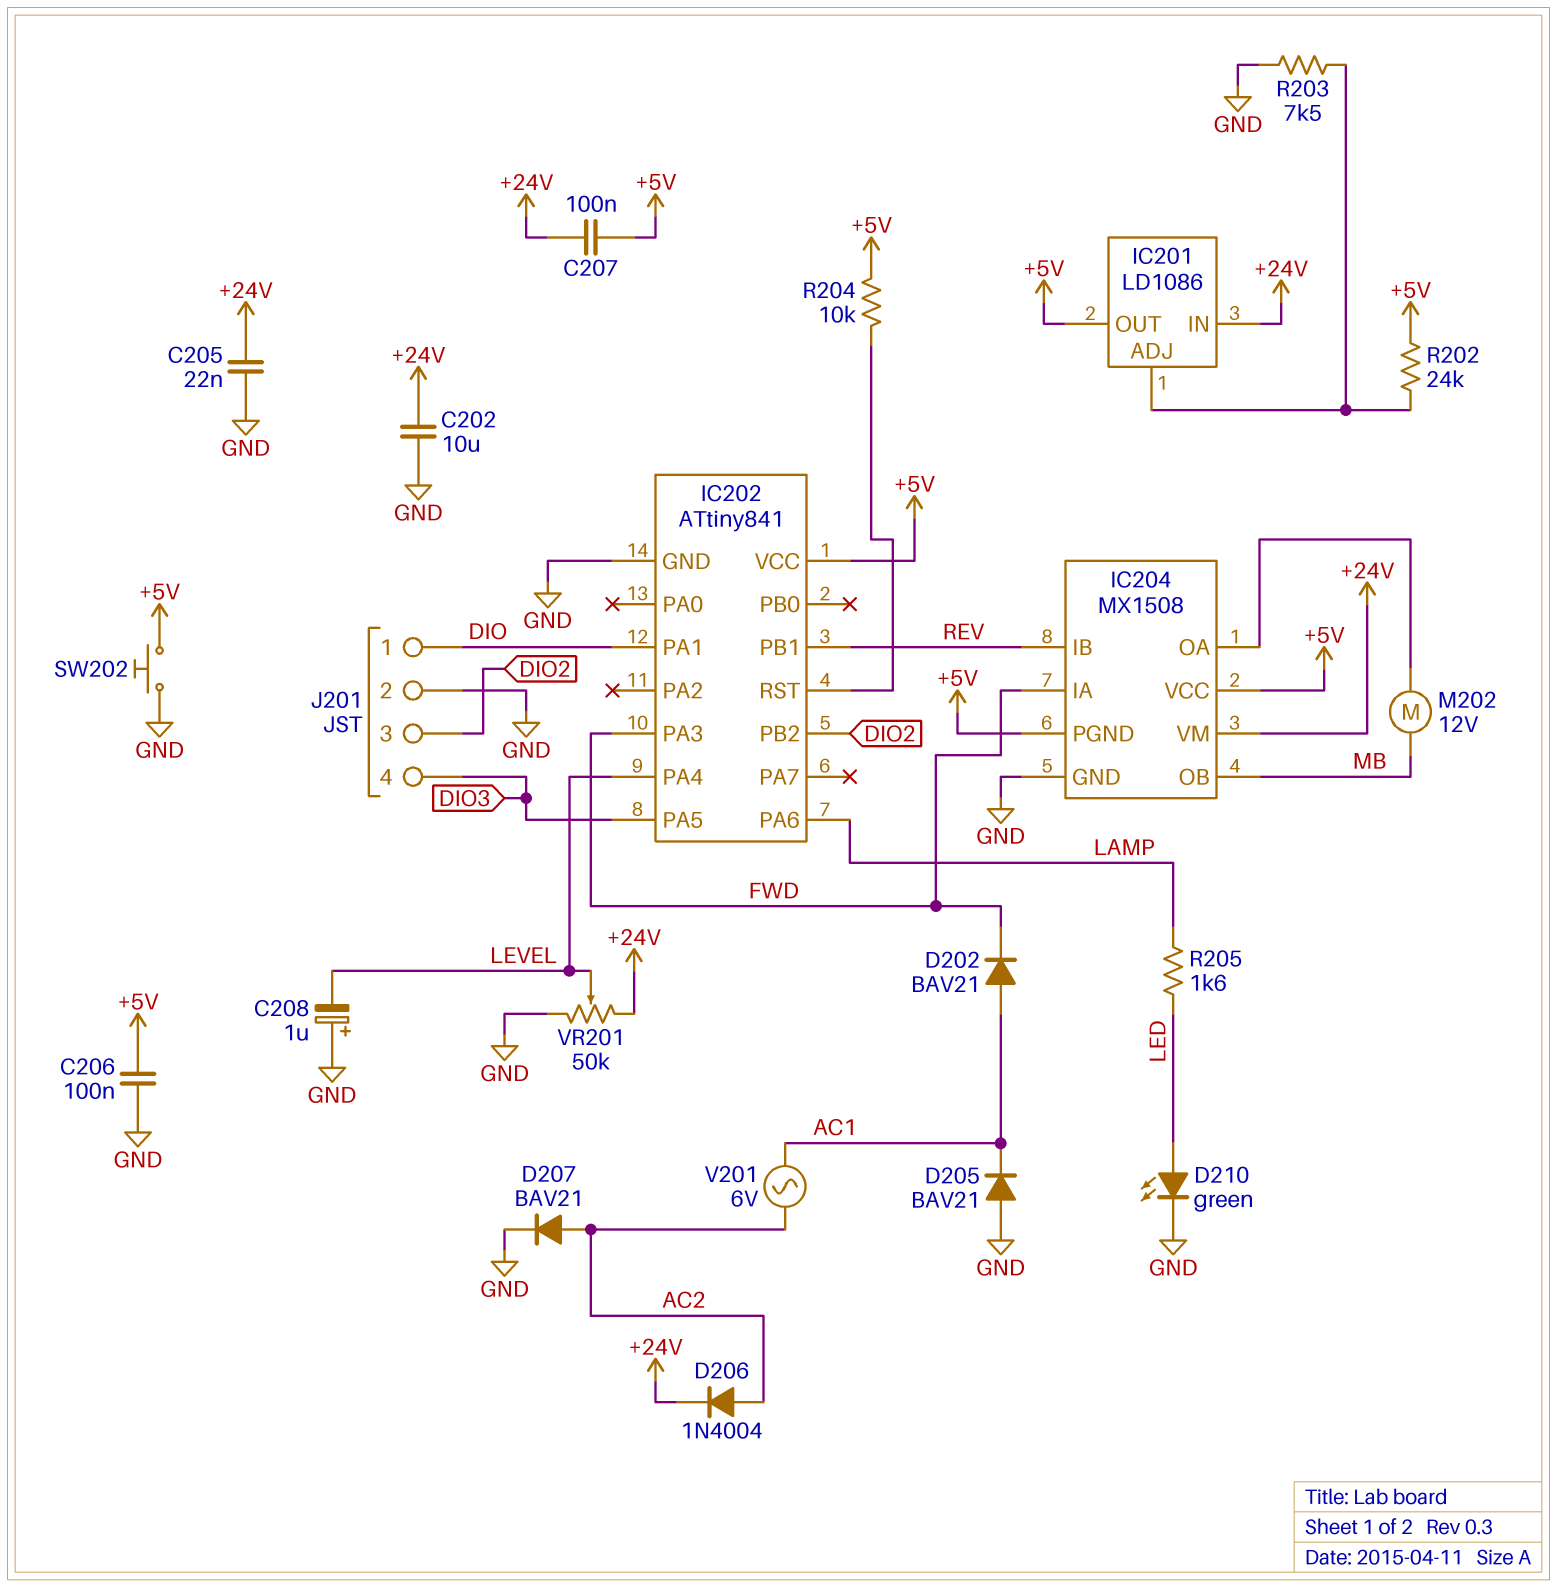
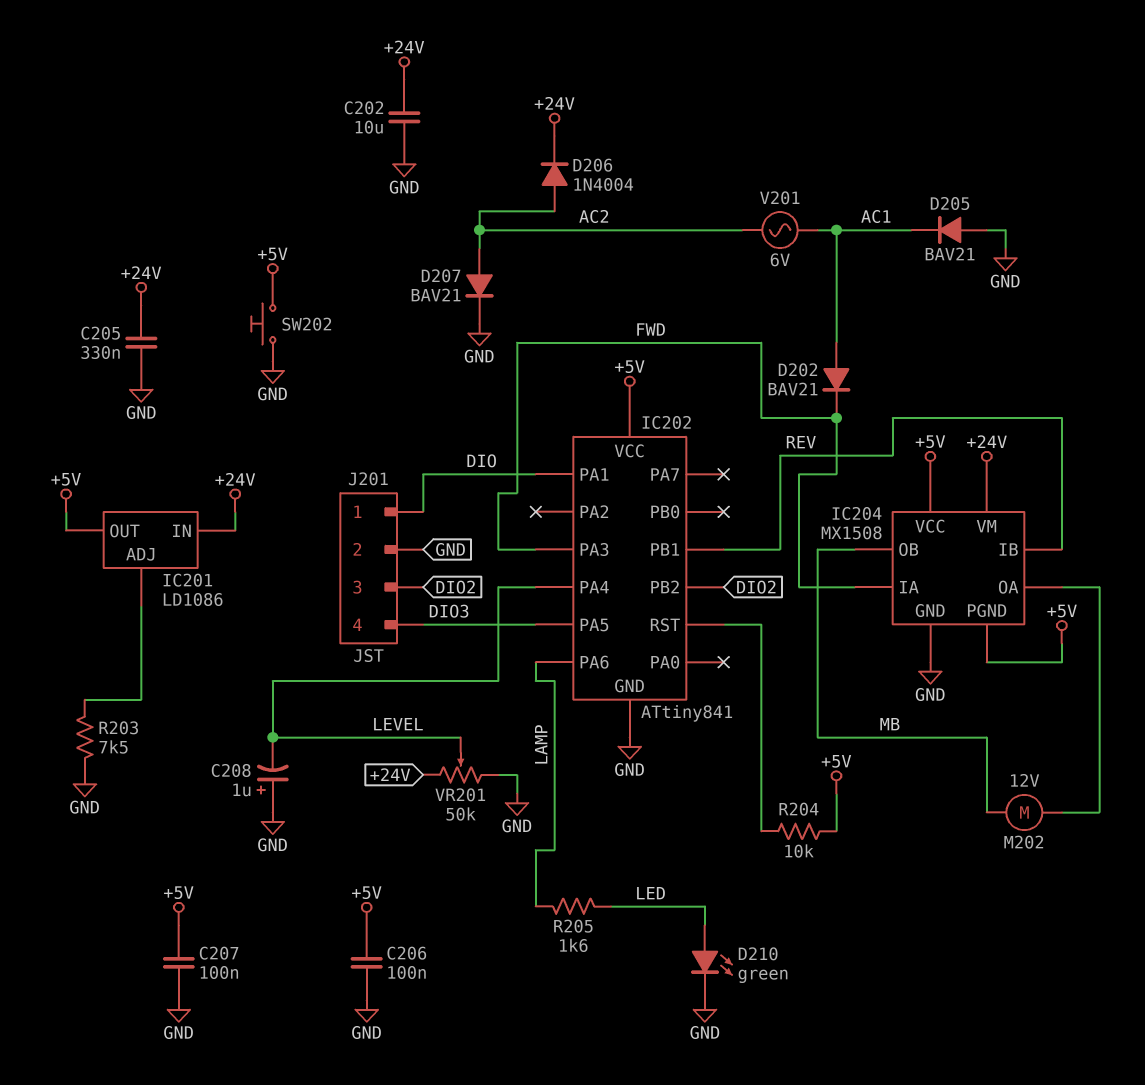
C205: 22nF (+24V, GND) -> 330nF (+24V, GND)
C207: 100nF (+5V, +24V) -> 100nF (+5V, GND)
R202: 24k (+5V, IC201/ADJ) -> none

